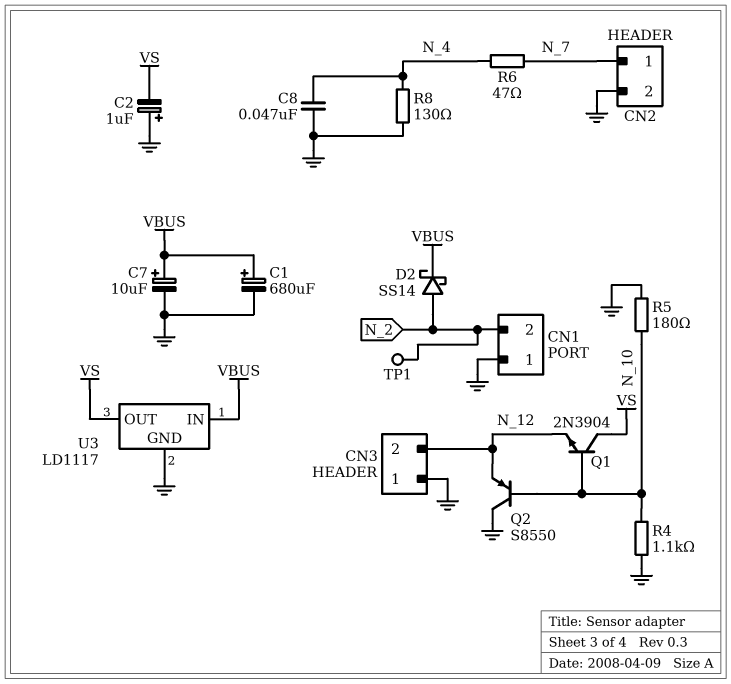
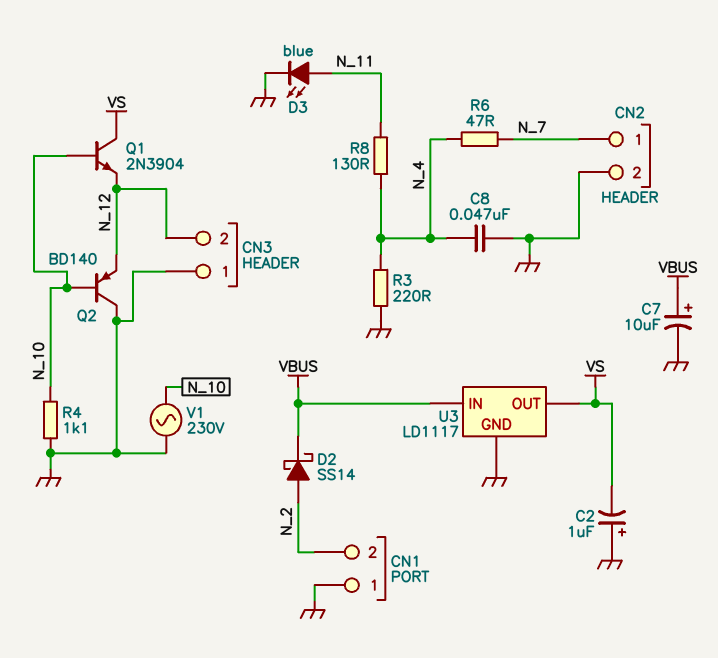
C1: 680uF (plus VBUS, minus GND) -> none
D3: none -> LED blue (A N_11, K GND)
Q2: PNP S8550 (B N_10, C GND, E N_12) -> PNP BD140 (B N_10, C GND, E N_12)
R3: none -> 220 (GND, N_4)
R5: 180 (GND, N_10) -> none
R8: 130 (GND, N_4) -> 130 (N_4, N_11)
TP1: test point (N_2) -> none
V1: none -> AC 230V (GND, N_10)

